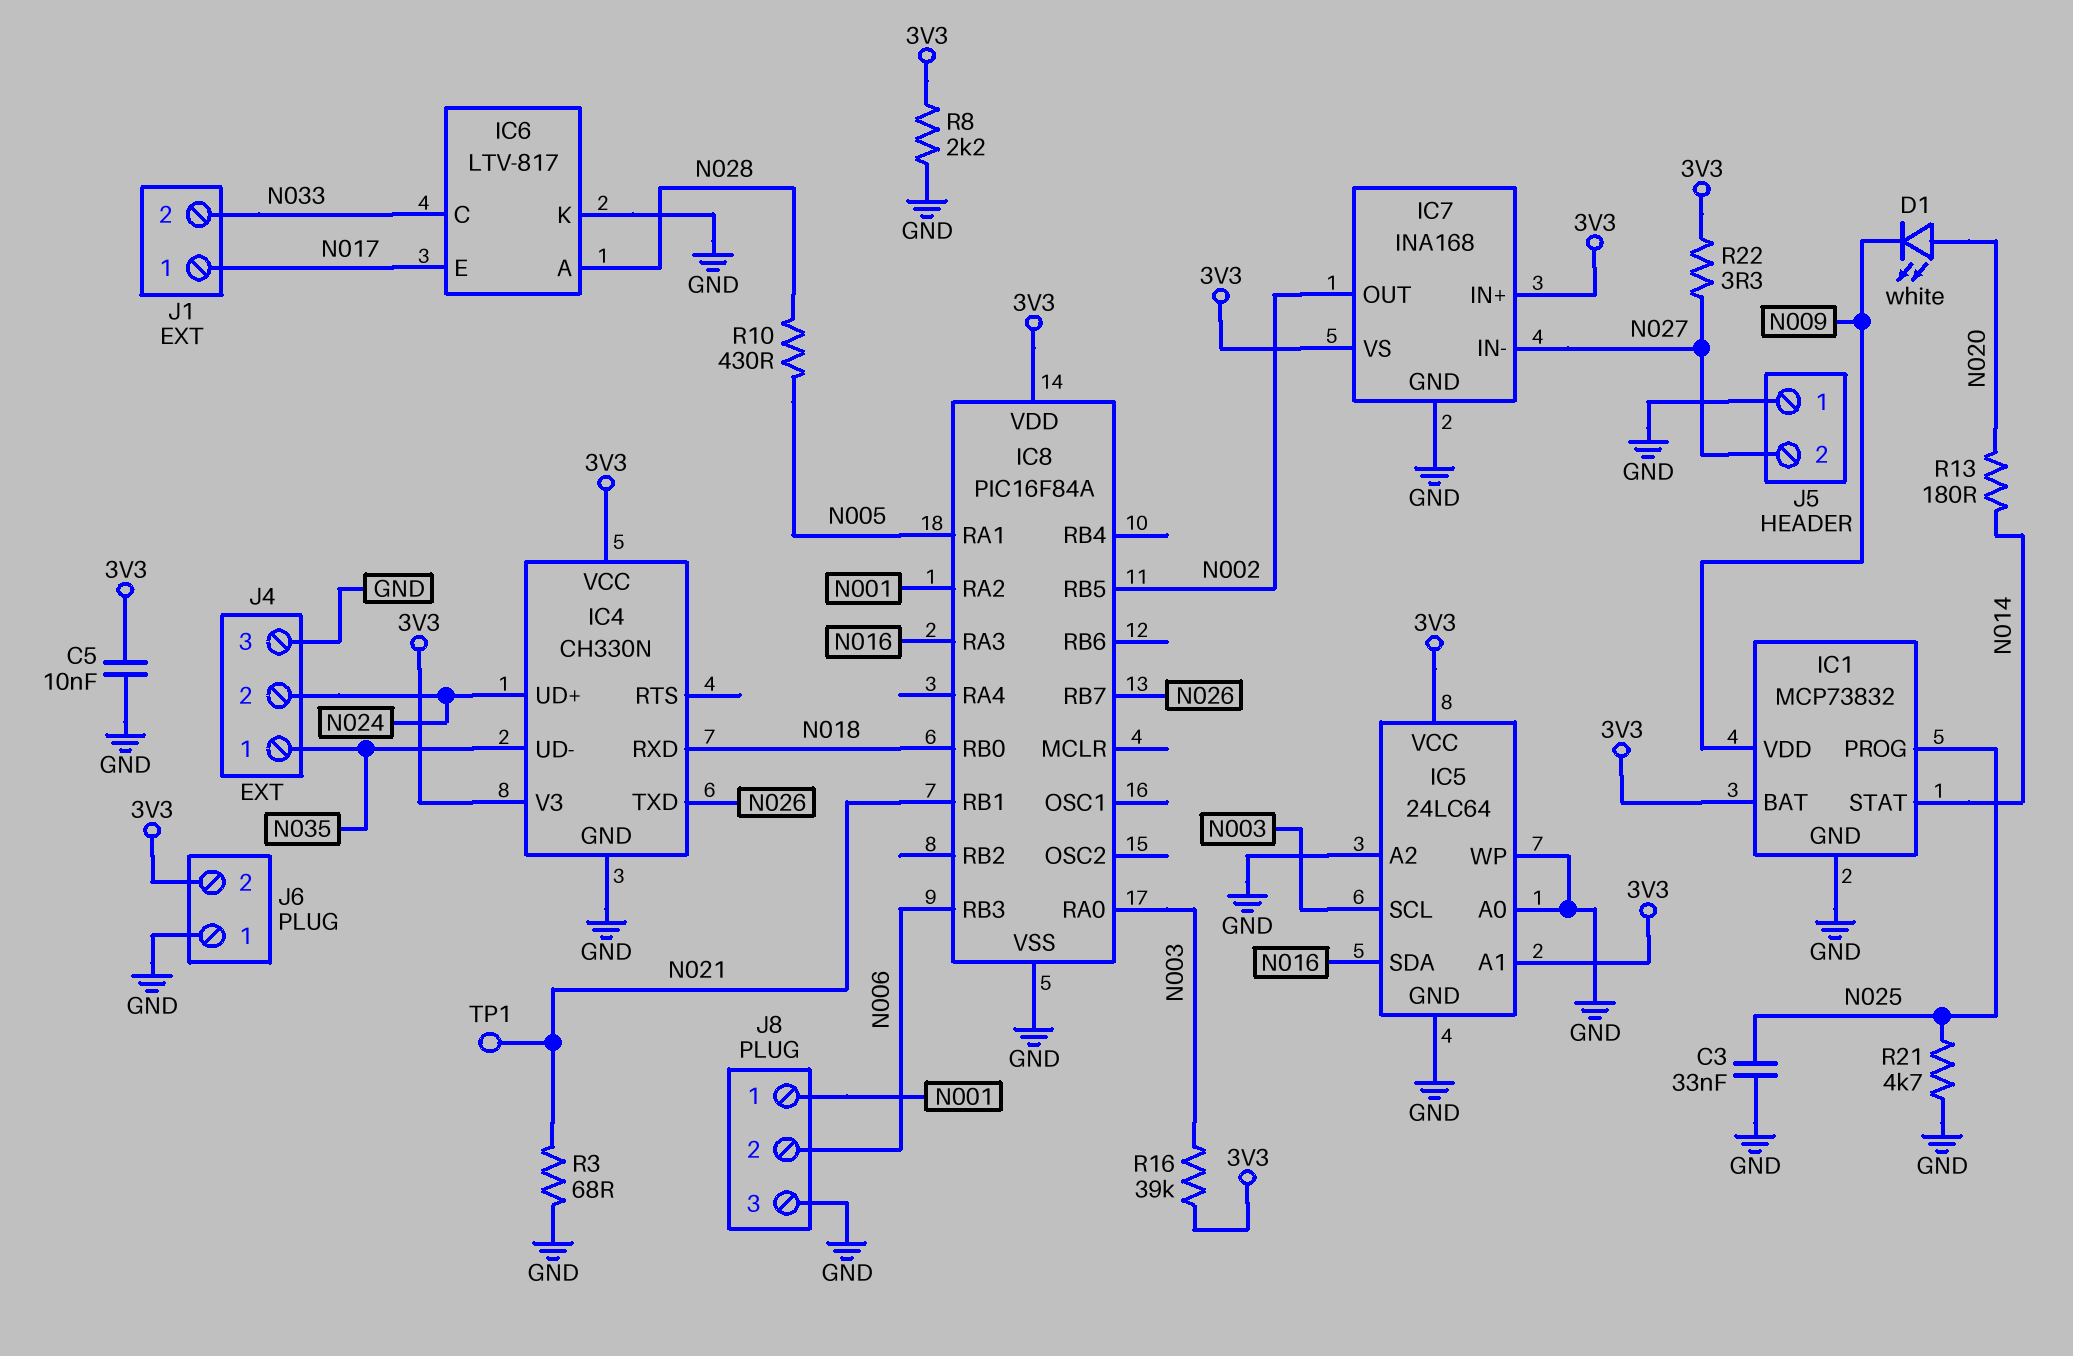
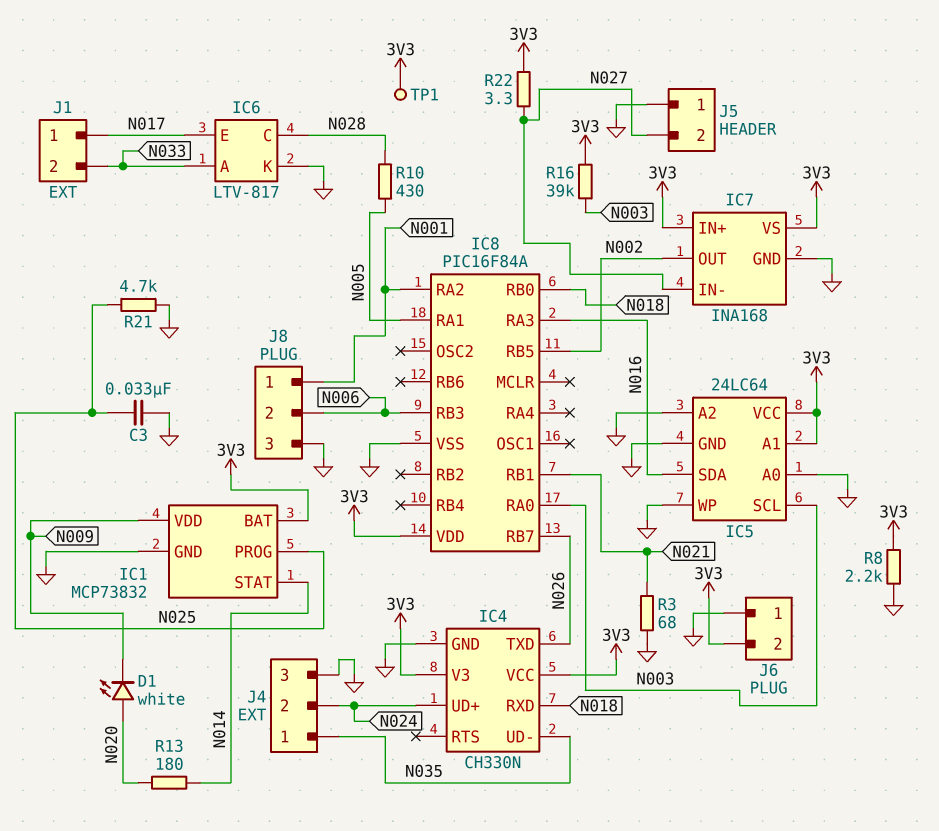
C5: 10nF (3V3, GND) -> none
IC6 pin A: N028 -> N033
IC6 pin C: N033 -> N028
TP1: test point (N021) -> test point (3V3)

